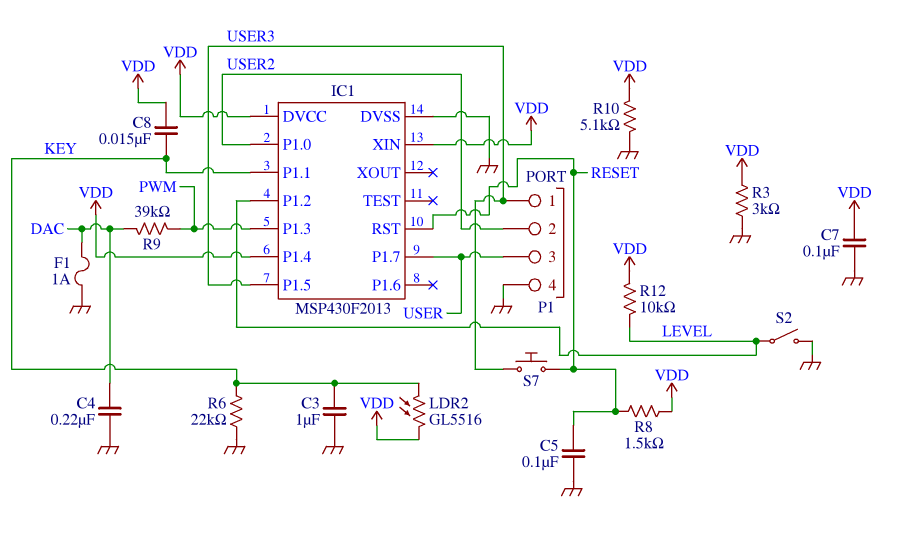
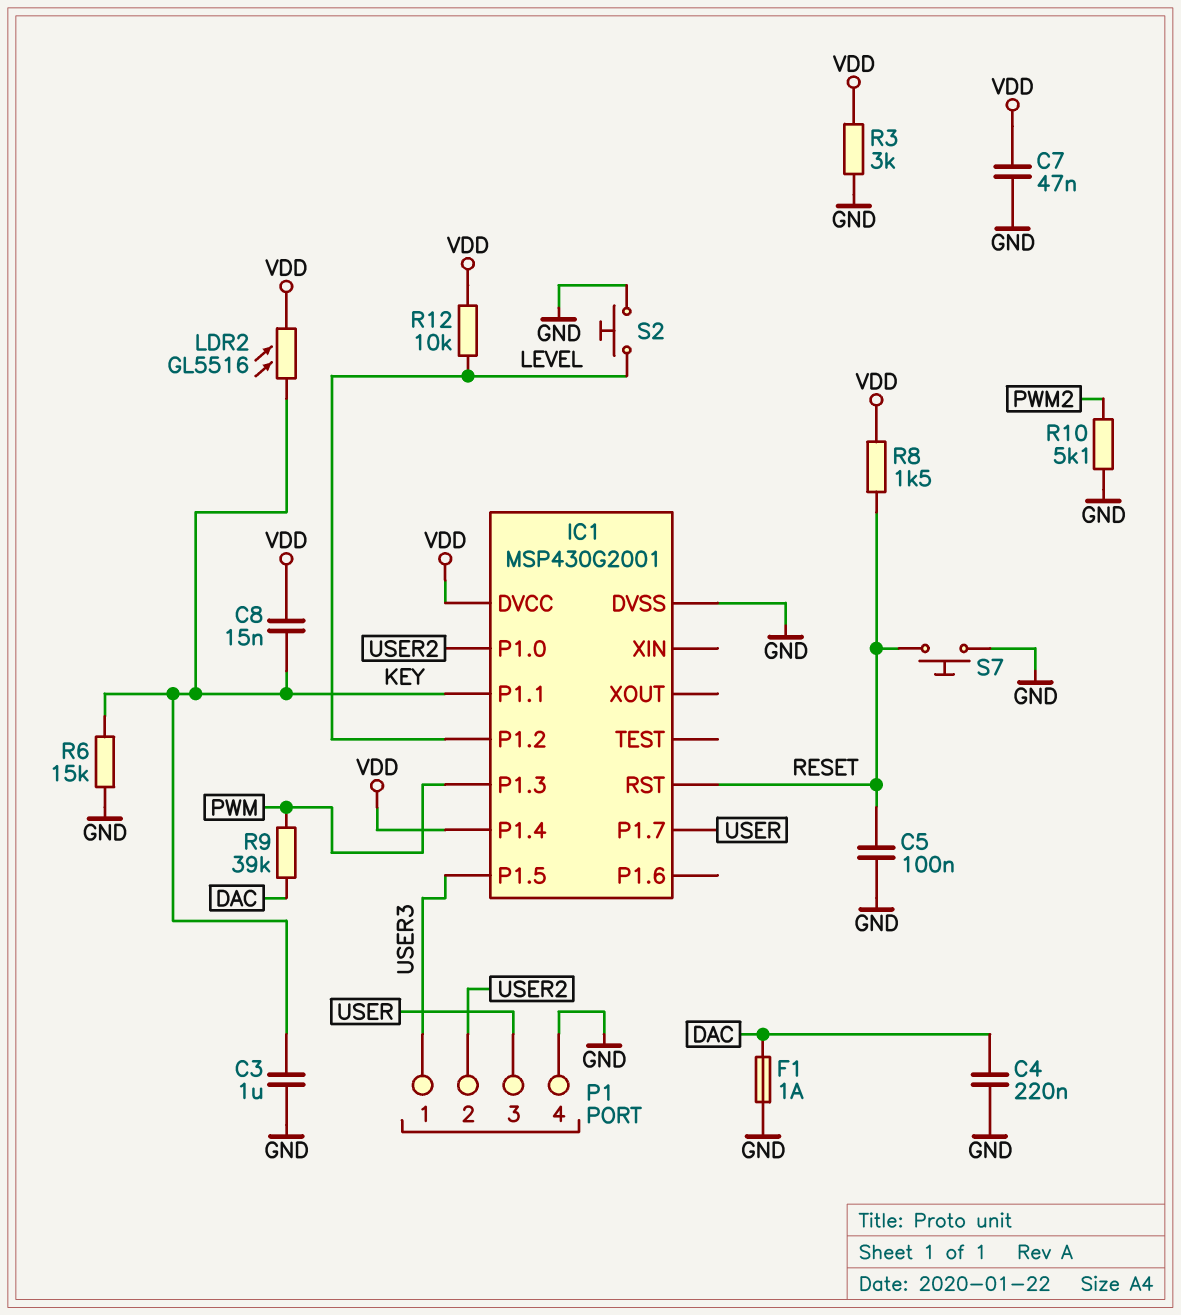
C7: 100nF (GND, VDD) -> 47nF (GND, VDD)
IC1: MSP430F2013 -> MSP430G2001
IC1 pin XIN: VDD -> none
R6: 22k (GND, KEY) -> 15k (GND, KEY)
R10: 5.1k (GND, VDD) -> 5.1k (GND, PWM2)
S2: switch (GND, LEVEL) -> button (GND, LEVEL)
S7: button (RESET, USER3) -> button (GND, RESET)

